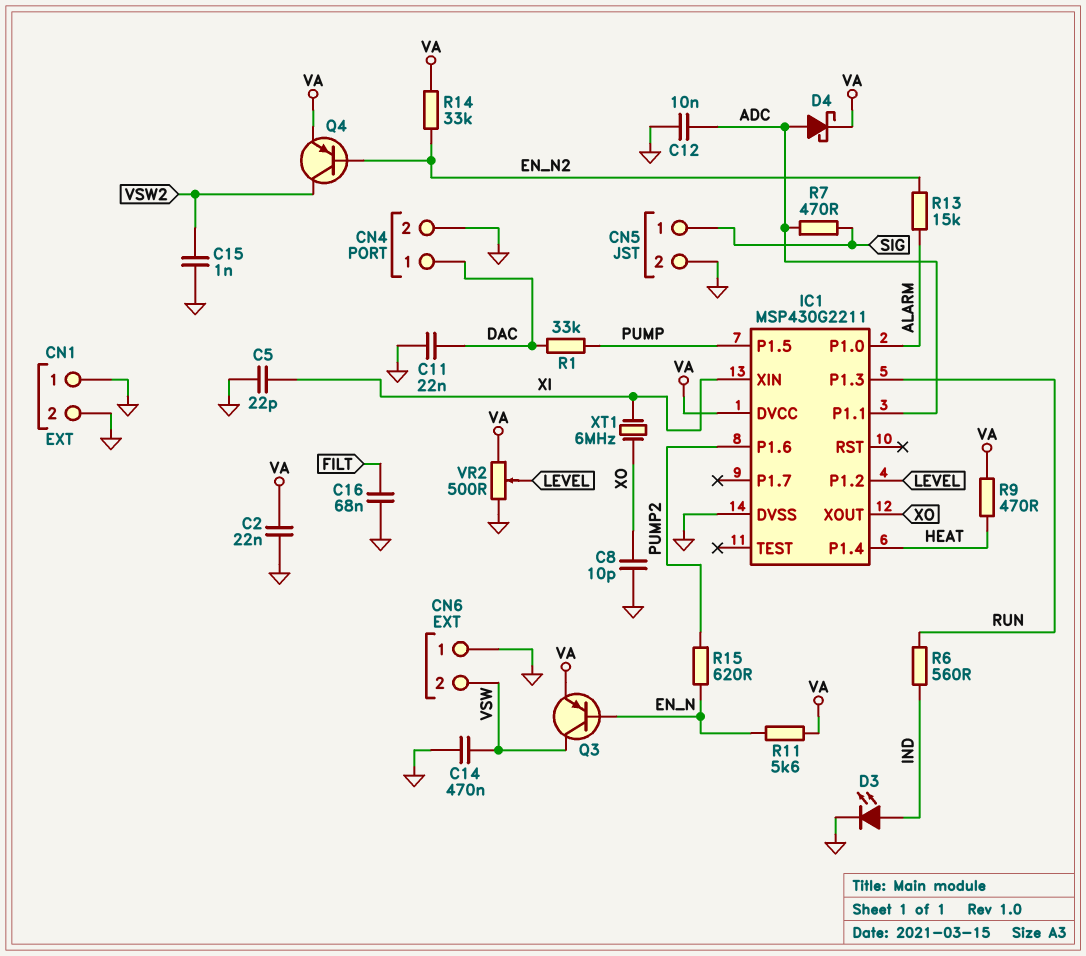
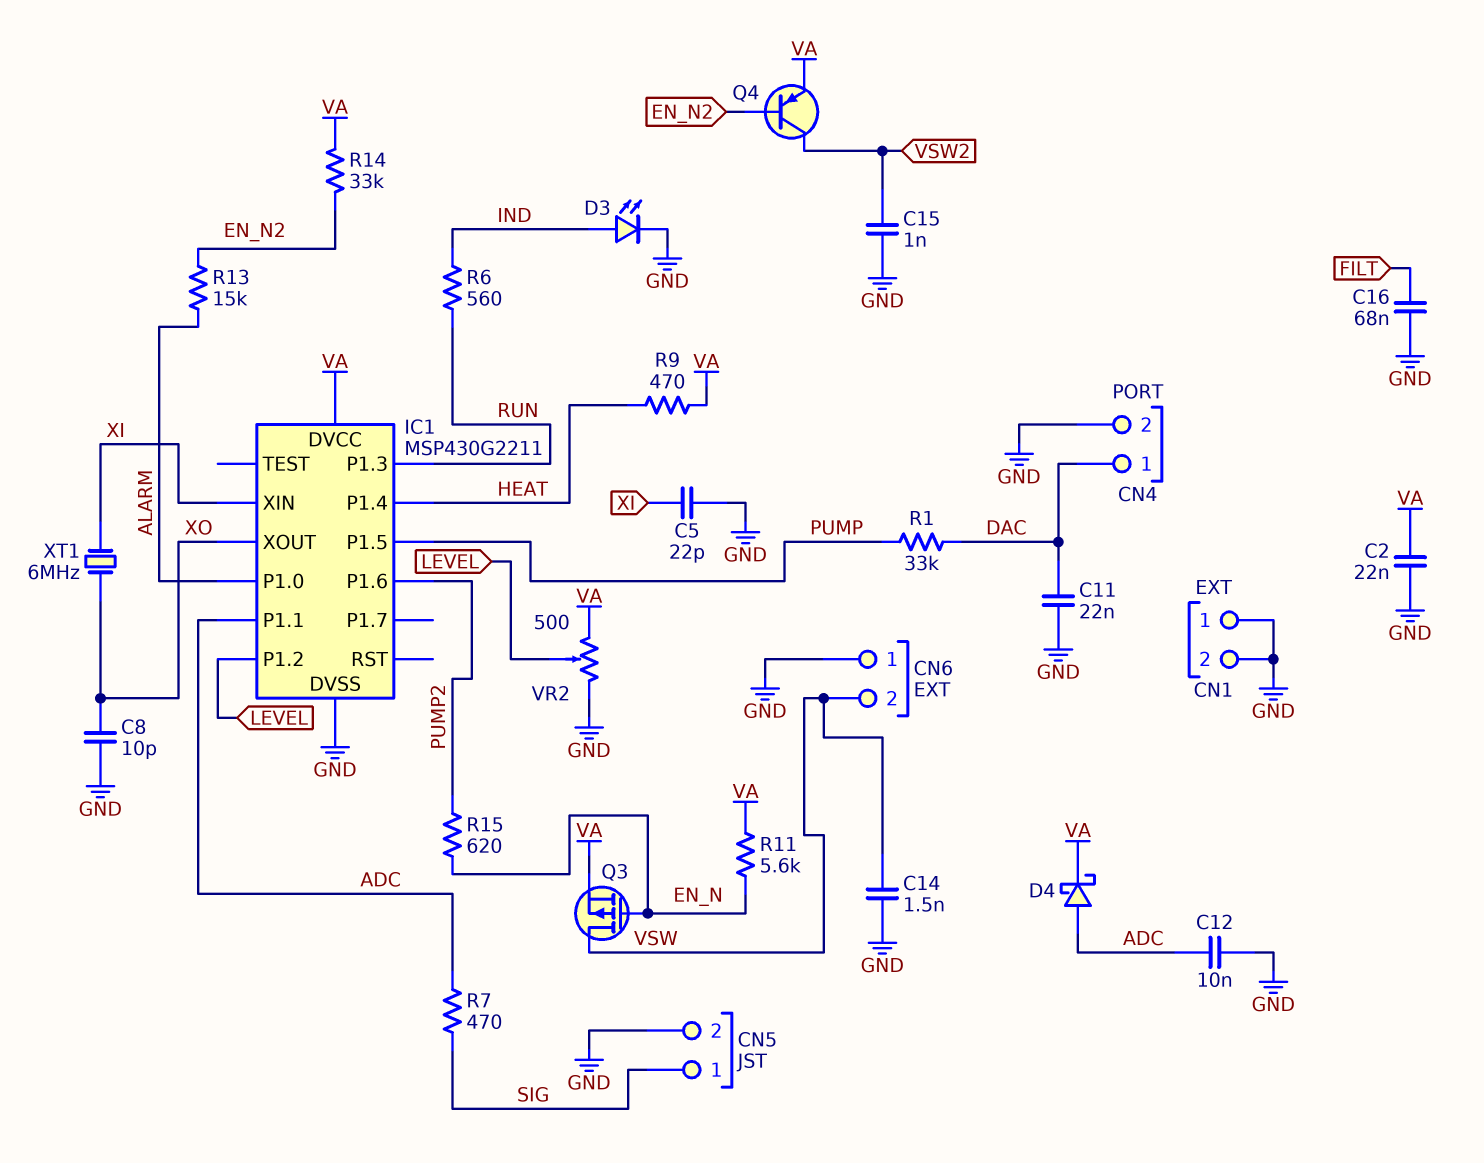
C14: 470nF (GND, VSW) -> 1.5nF (GND, VSW)
Q3: PNP (B EN_N, C VSW, E VA) -> PMOS (G EN_N, D VSW, S VA)

